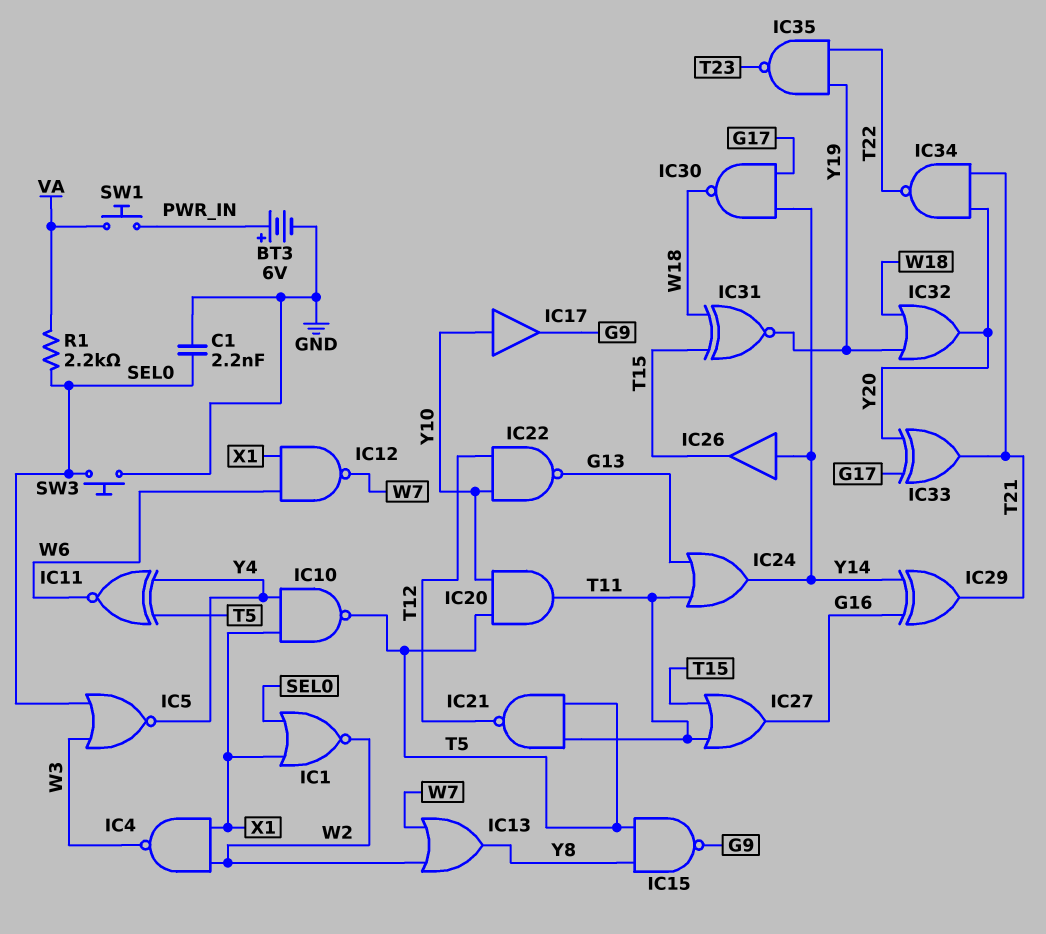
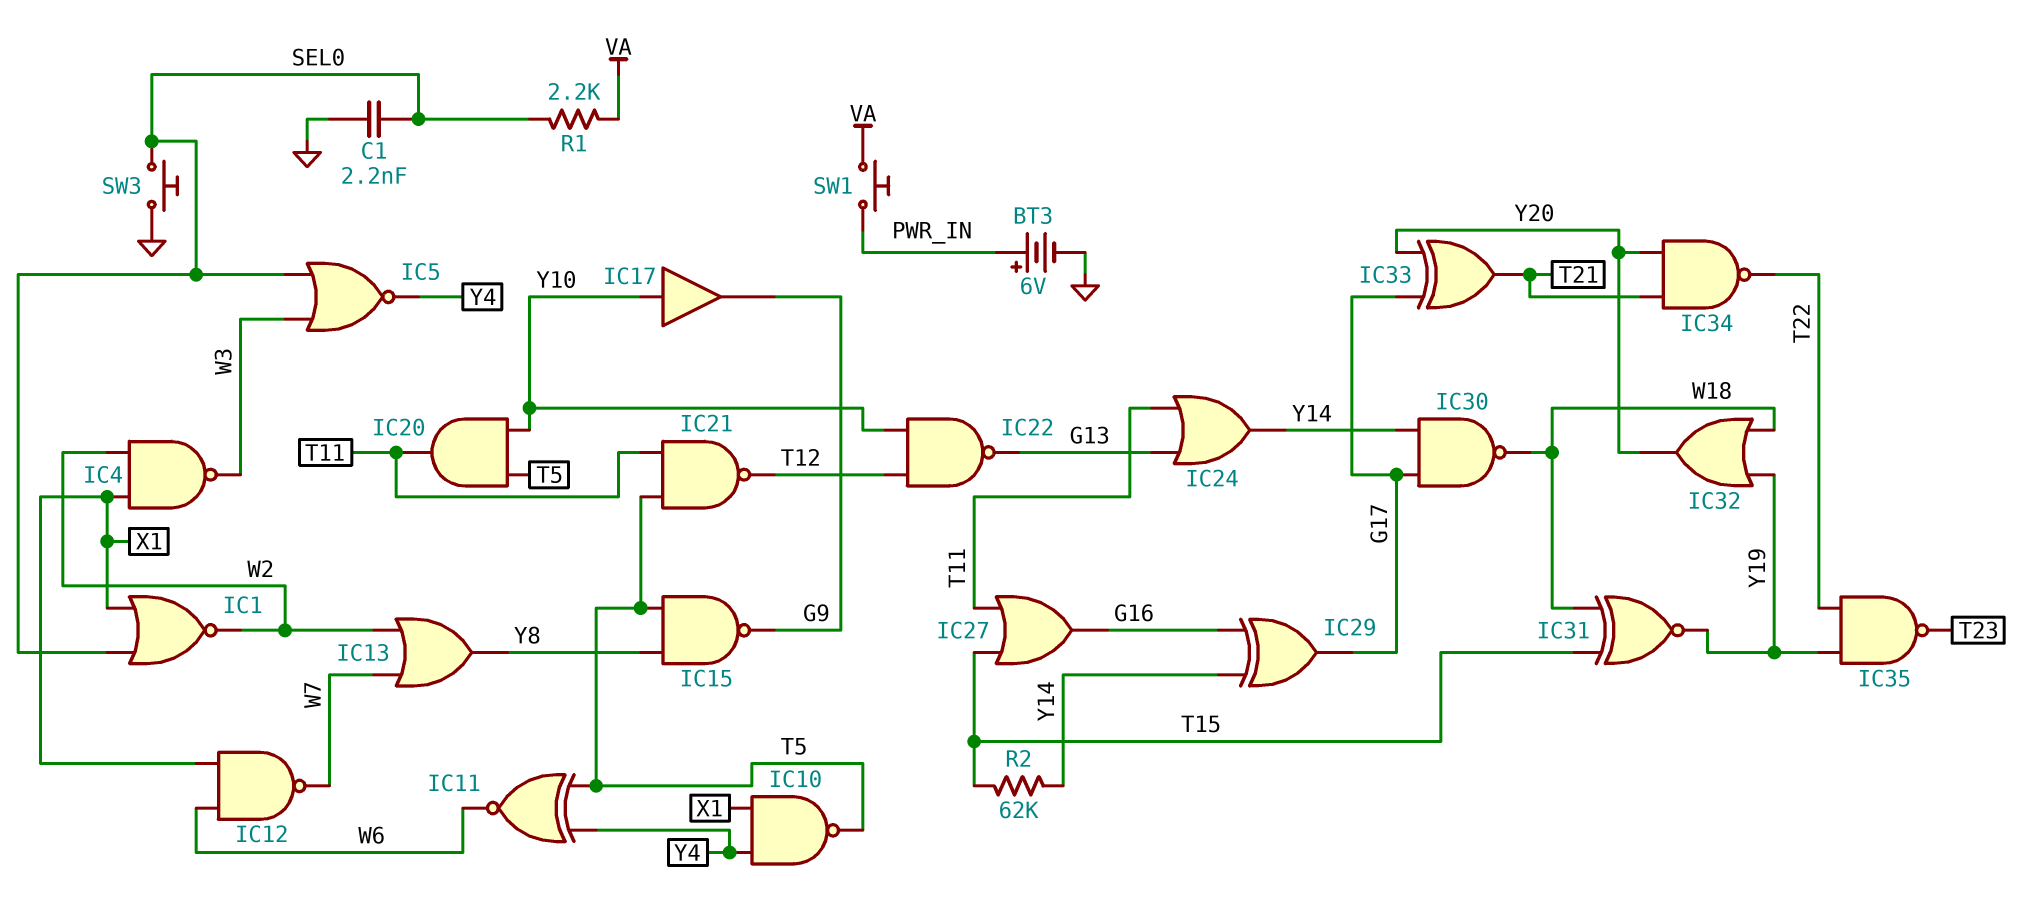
IC26: buffer (in Y14, out T15) -> none
IC29: XOR (in G16, in Y14, out T21) -> XOR (in G16, in Y14, out G17)
R2: none -> 62k (T15, Y14)

